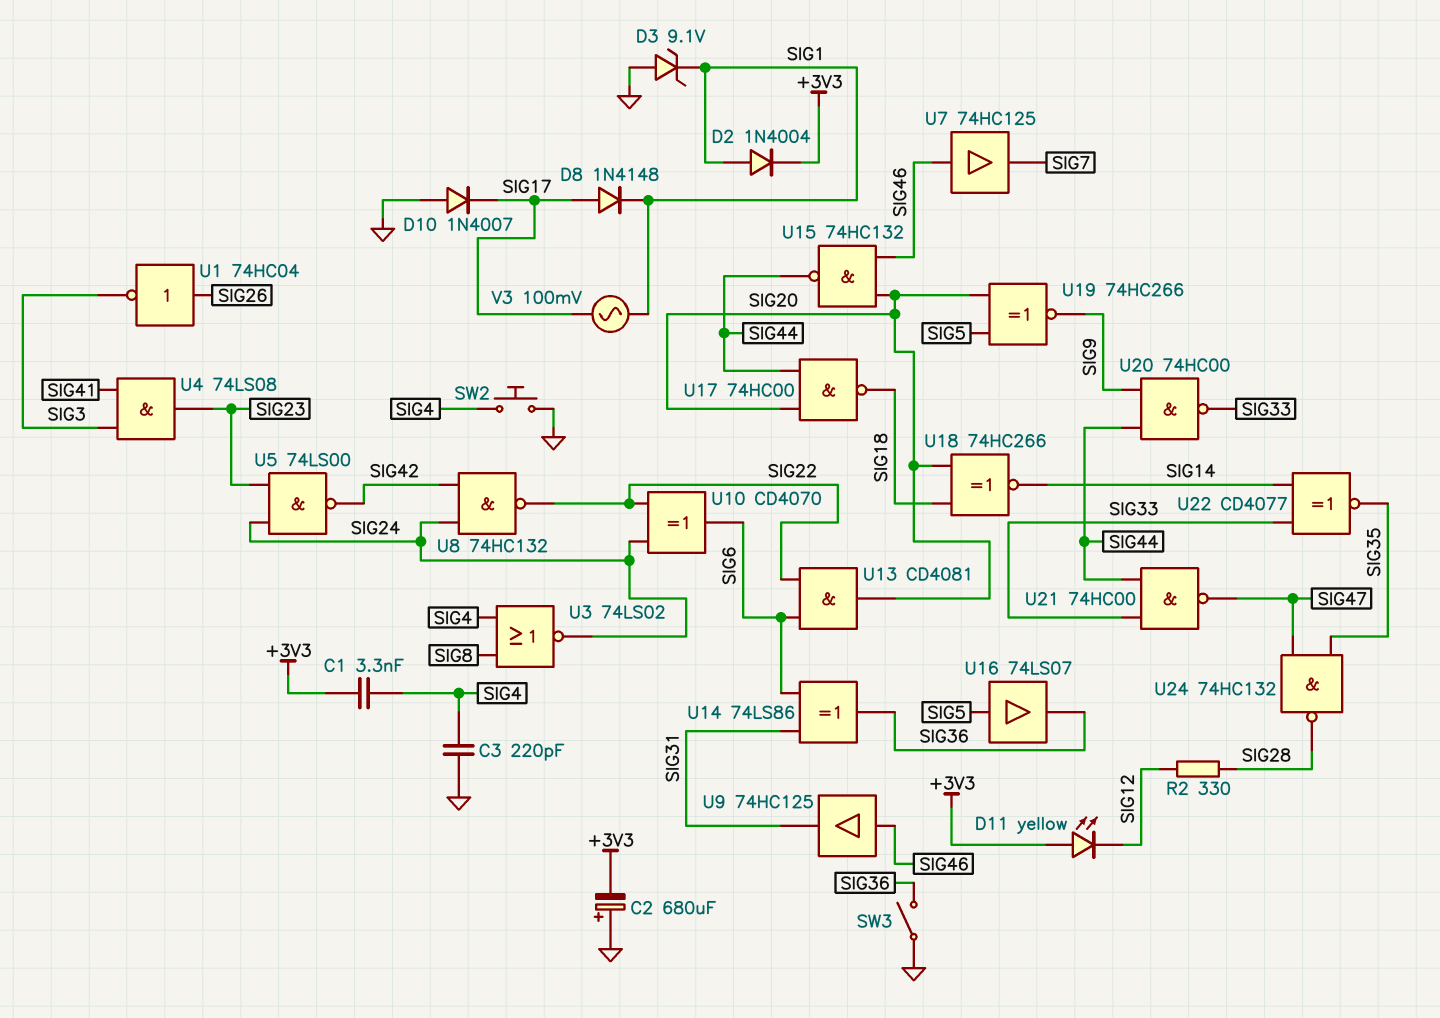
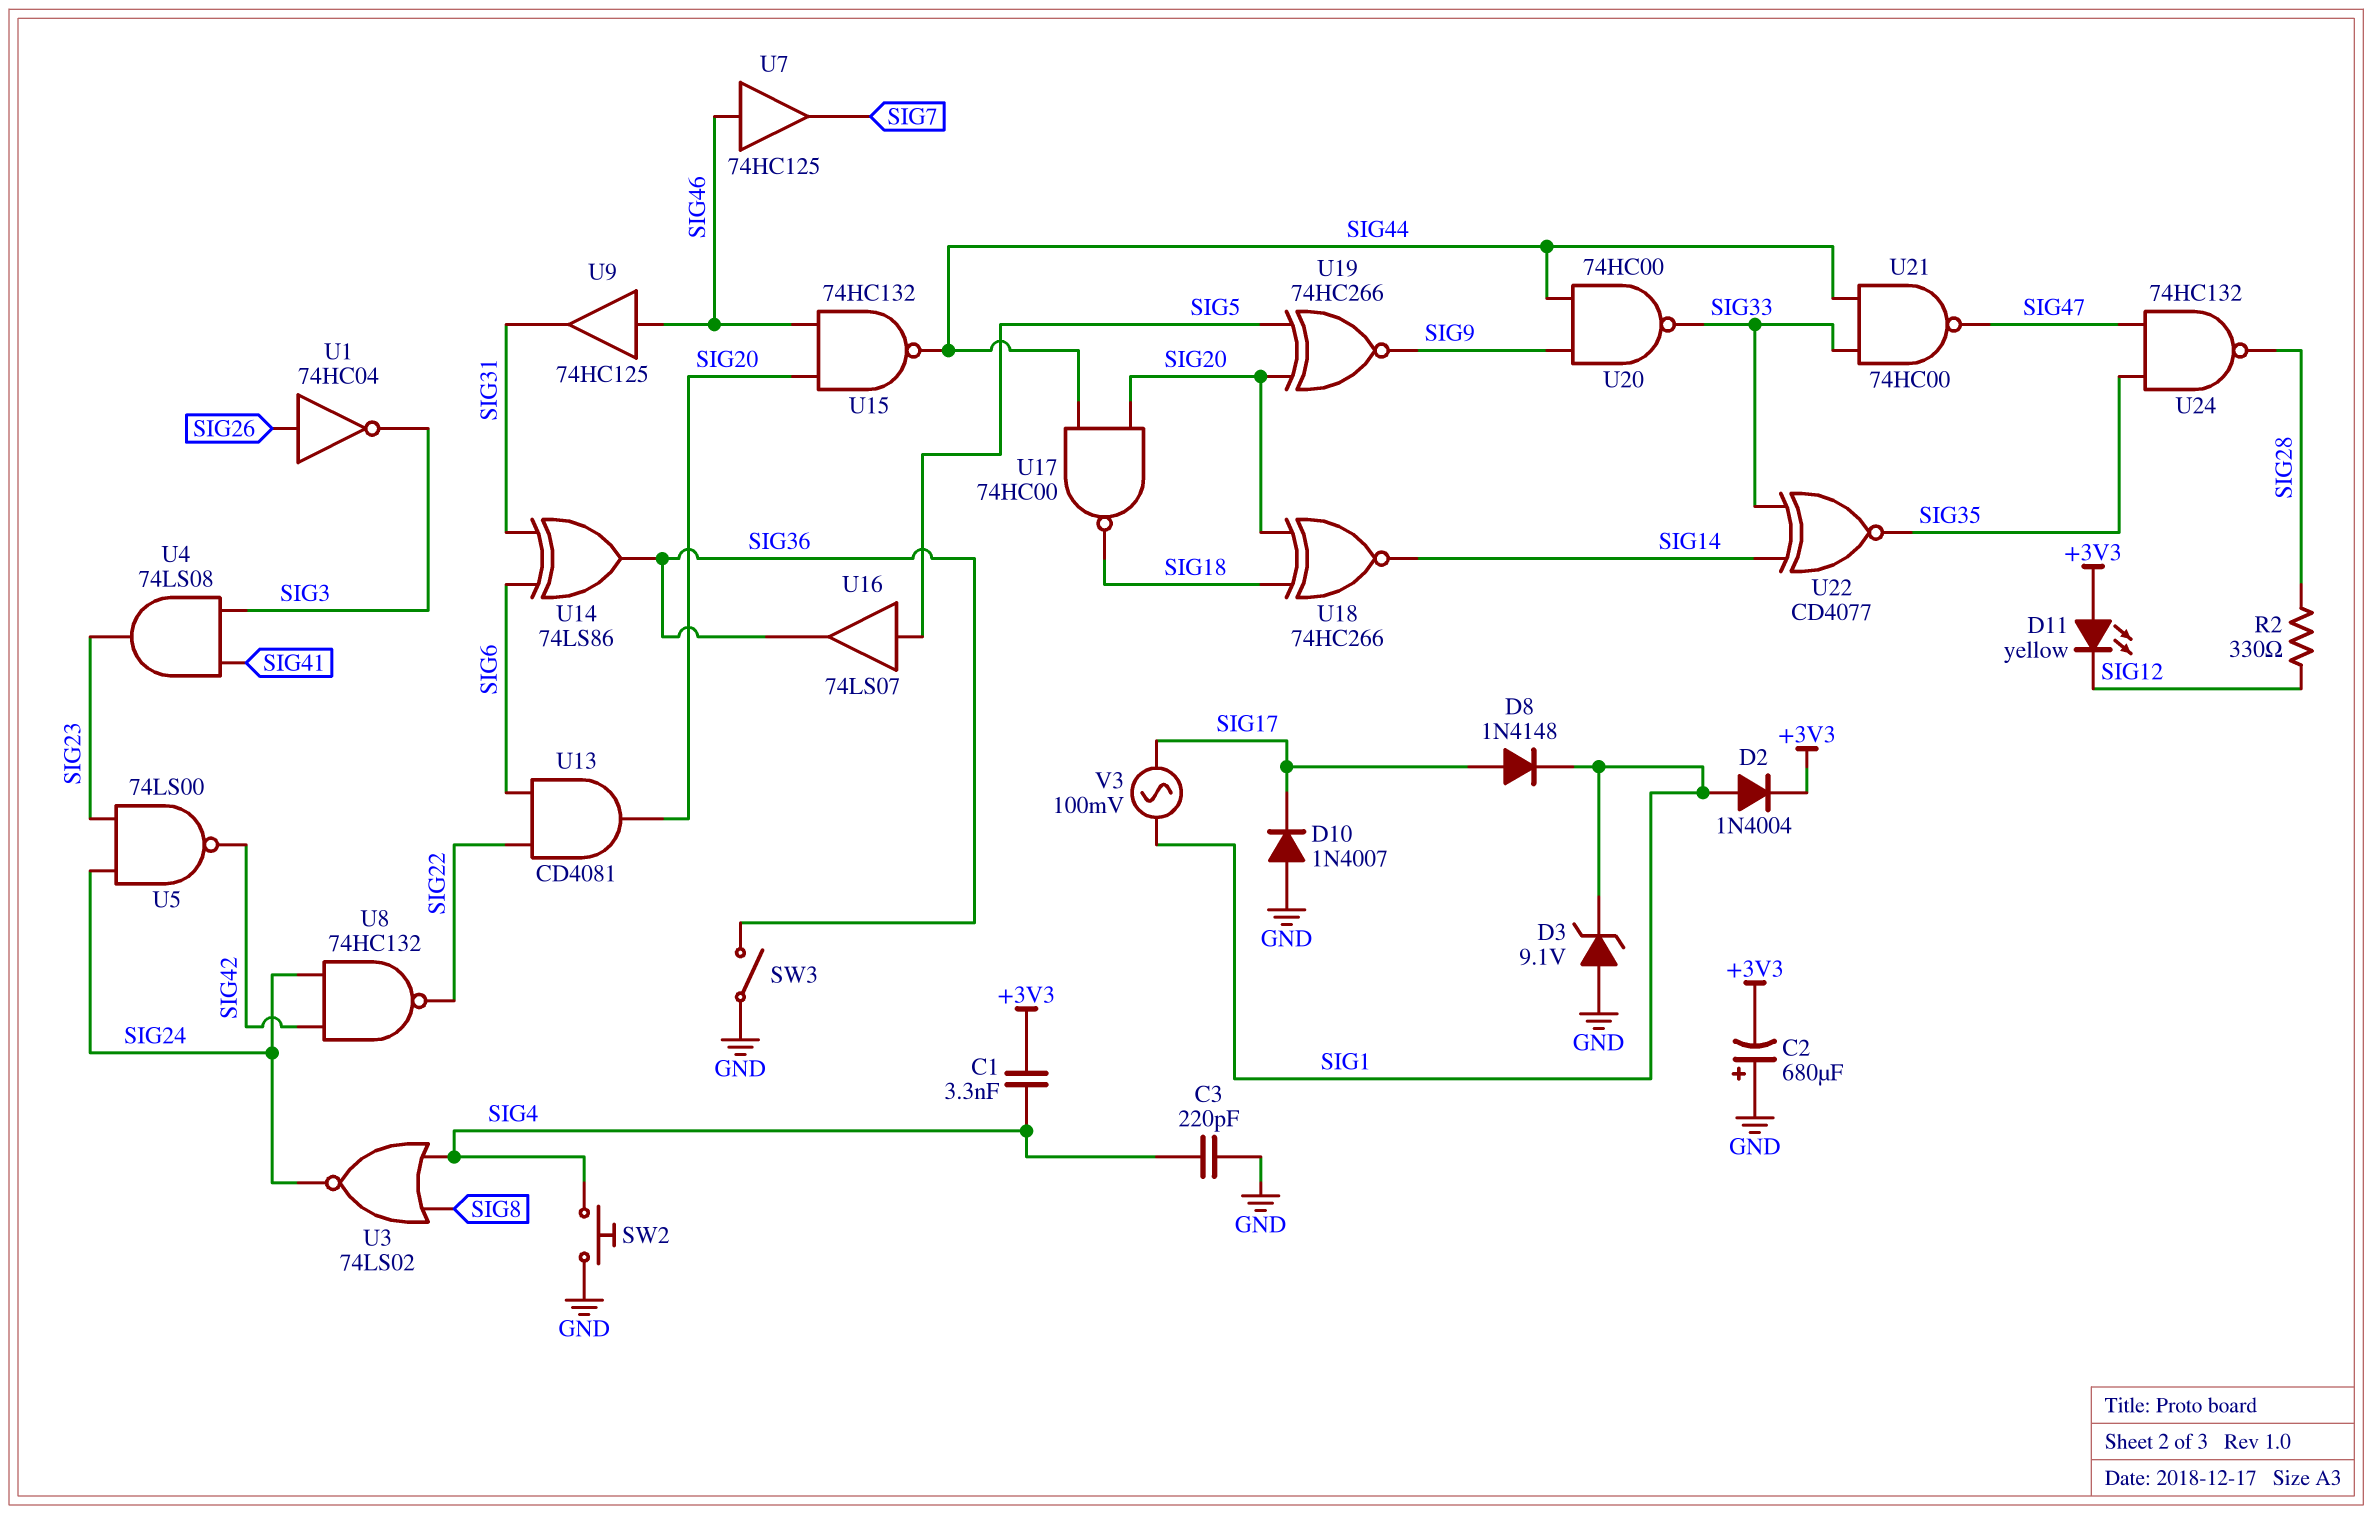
U10: XOR CD4070 (in SIG22, in SIG24, out SIG6) -> none

